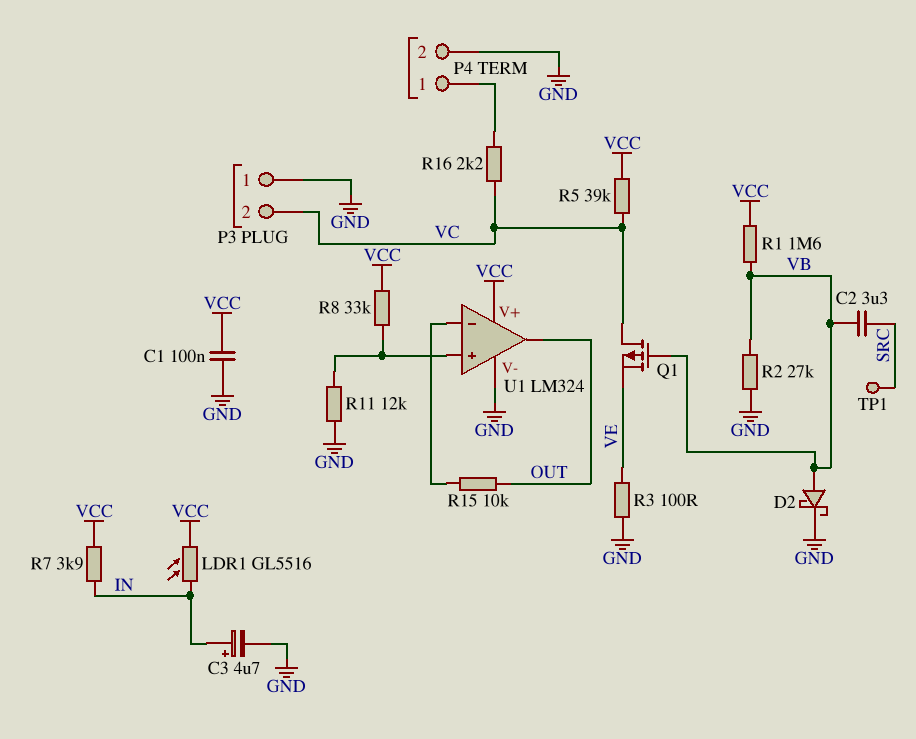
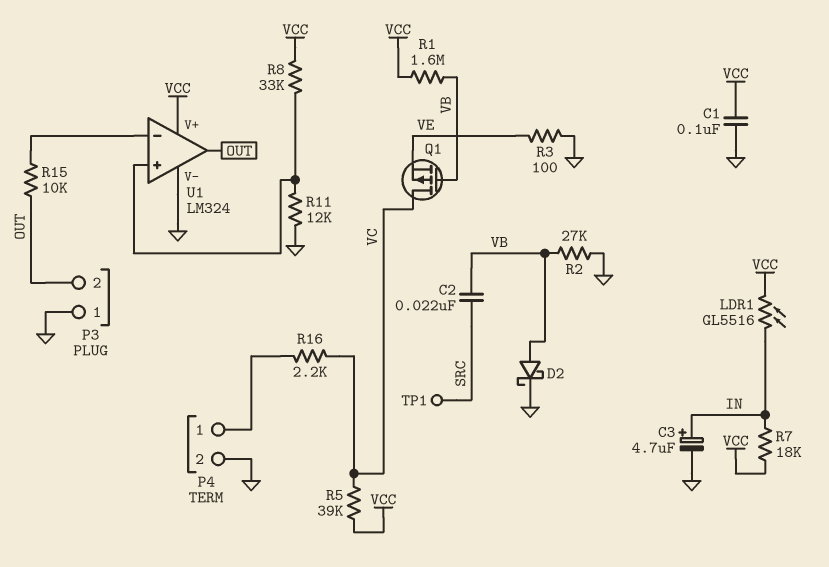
C2: 3.3uF (SRC, VB) -> 22nF (SRC, VB)
P3 pin 2: VC -> OUT
R7: 3.9k (IN, VCC) -> 18k (IN, VCC)

